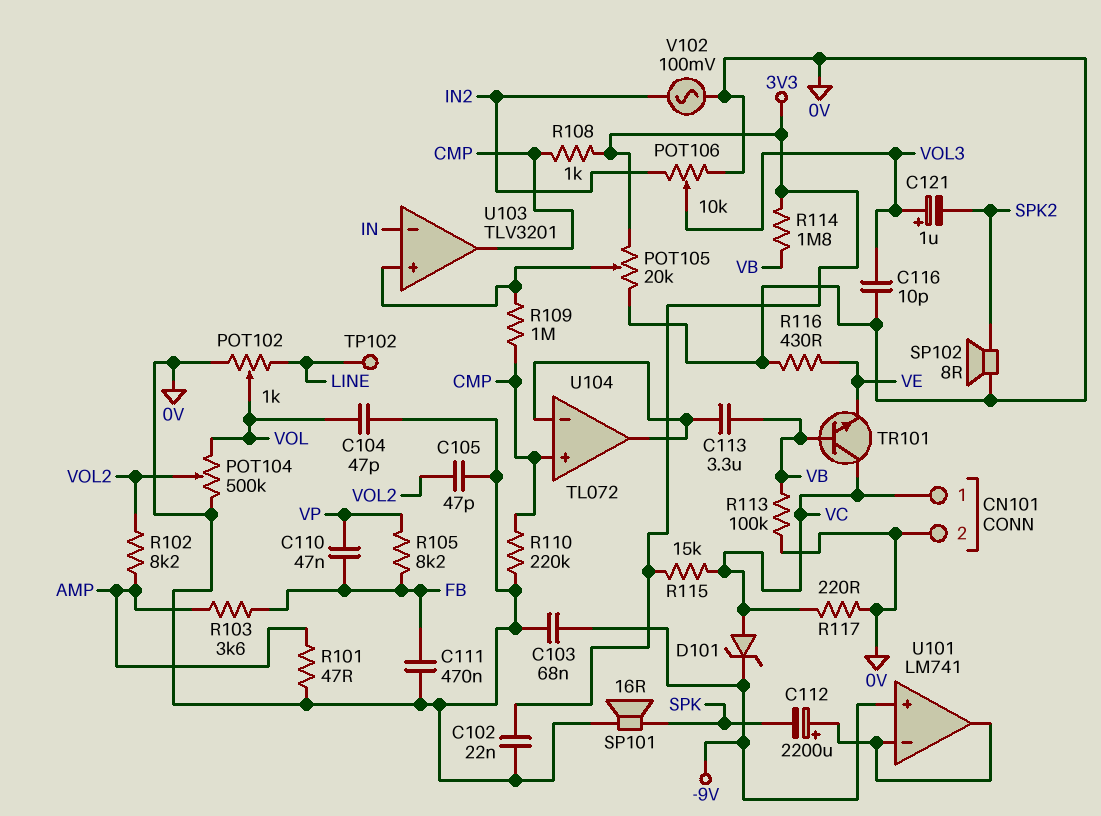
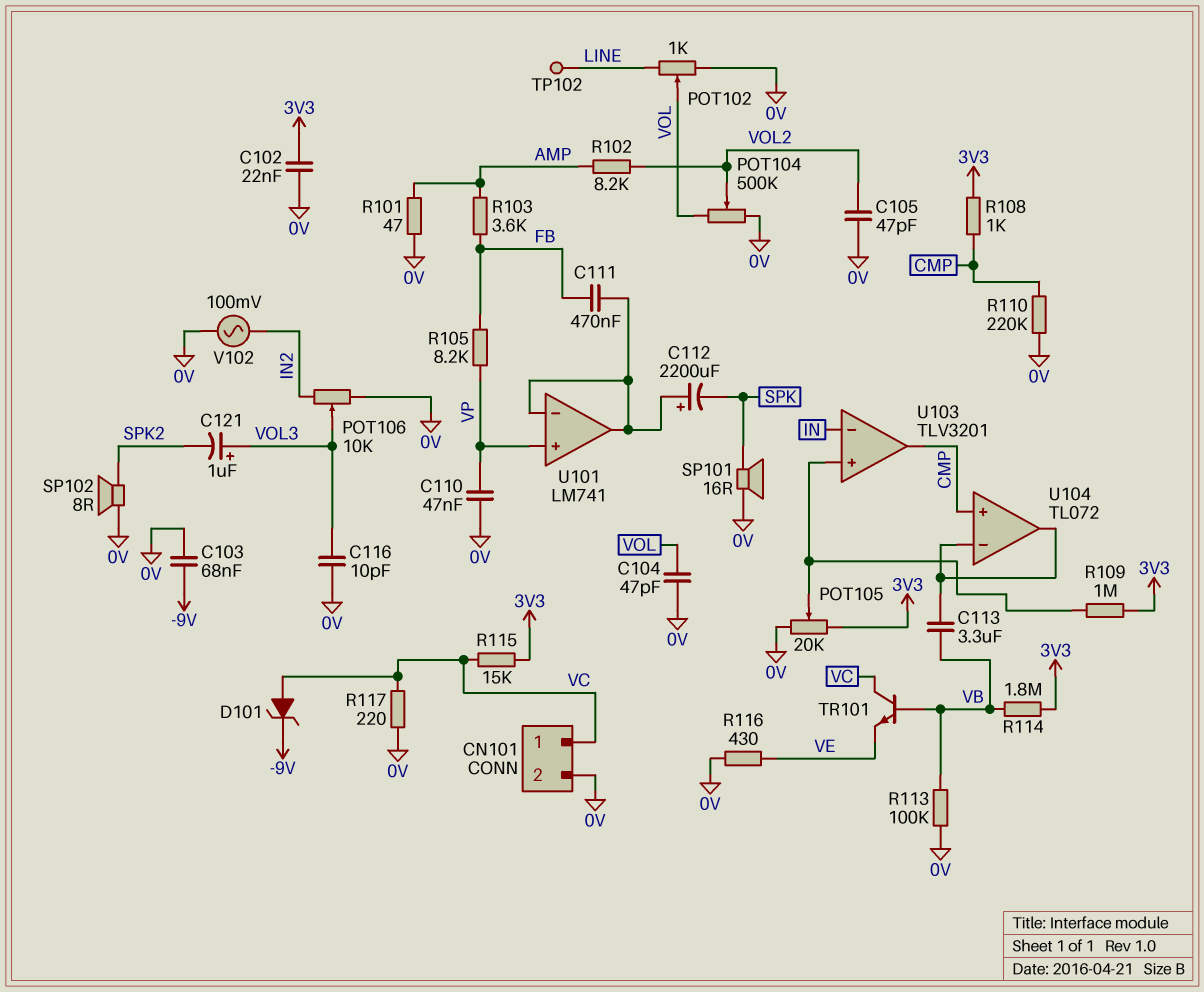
C110: 47nF (FB, VP) -> 47nF (0V, VP)
C111: 470nF (0V, FB) -> 470nF (FB, U101/in-)
R109: 1M (CMP, U103/in+) -> 1M (3V3, U103/in+)
U101 pin in+: -9V -> VP

